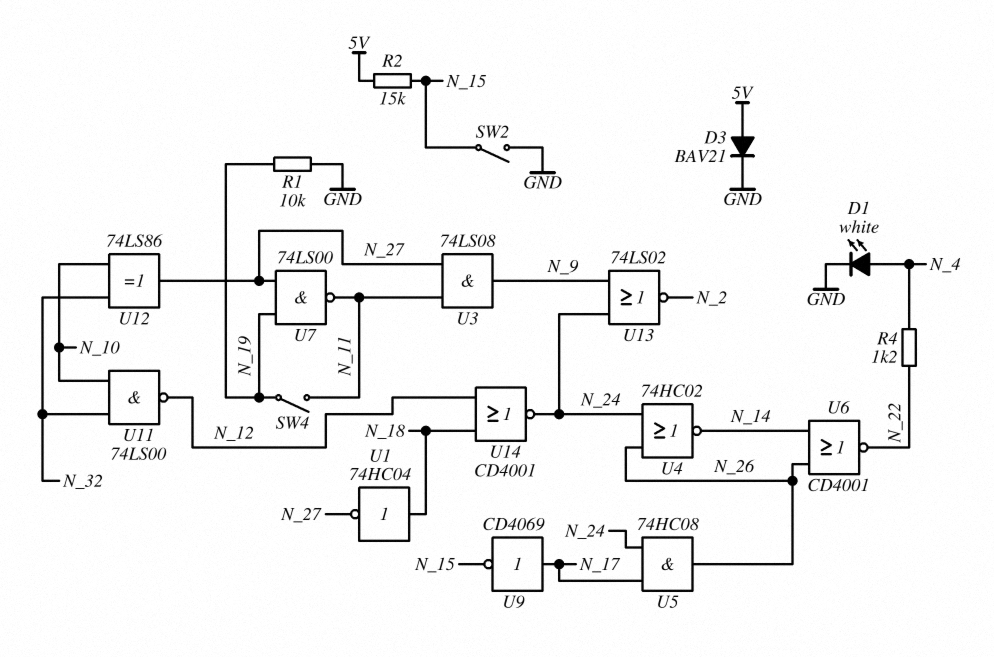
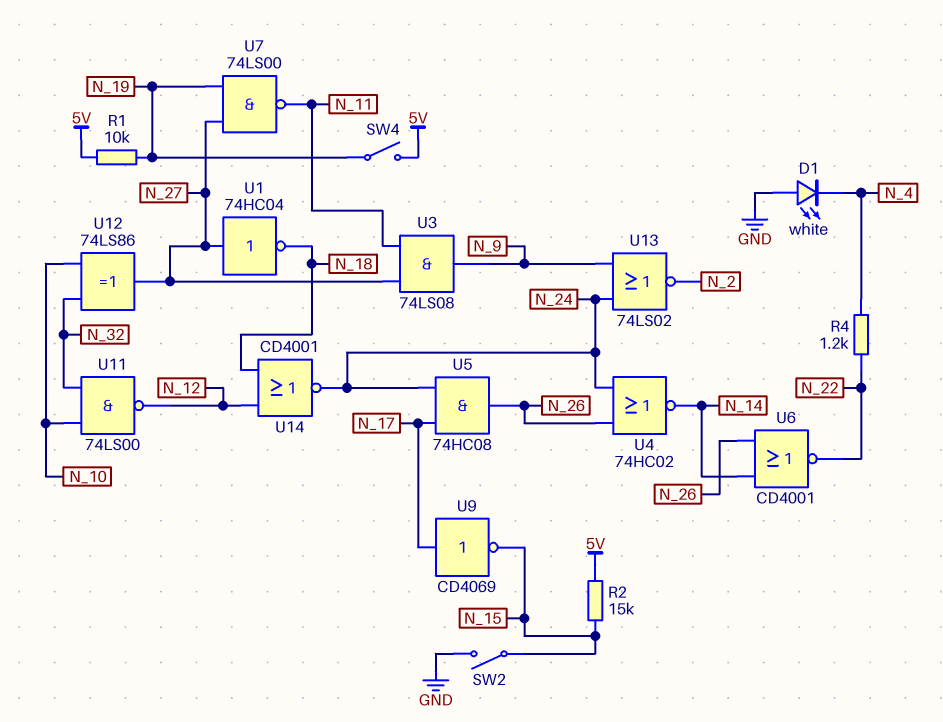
D1: LED white (A N_4, K GND) -> LED white (A GND, K N_4)
D3: diode BAV21 (A 5V, K GND) -> none
R1: 10k (GND, N_19) -> 10k (5V, N_19)
SW4: switch (N_11, N_19) -> switch (5V, N_19)
U1: NOT 74HC04 (in N_18, out N_27) -> NOT 74HC04 (in N_27, out N_18)

